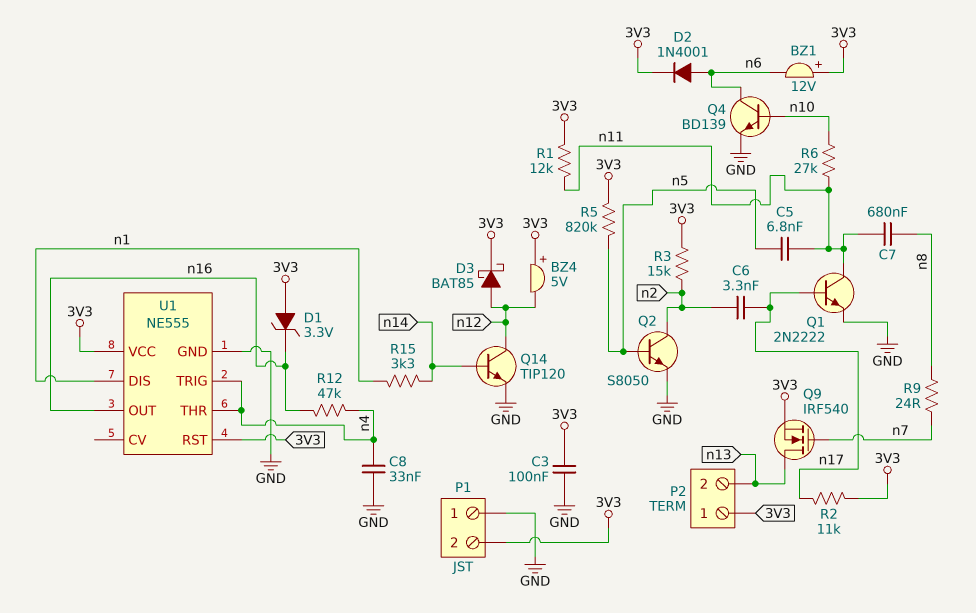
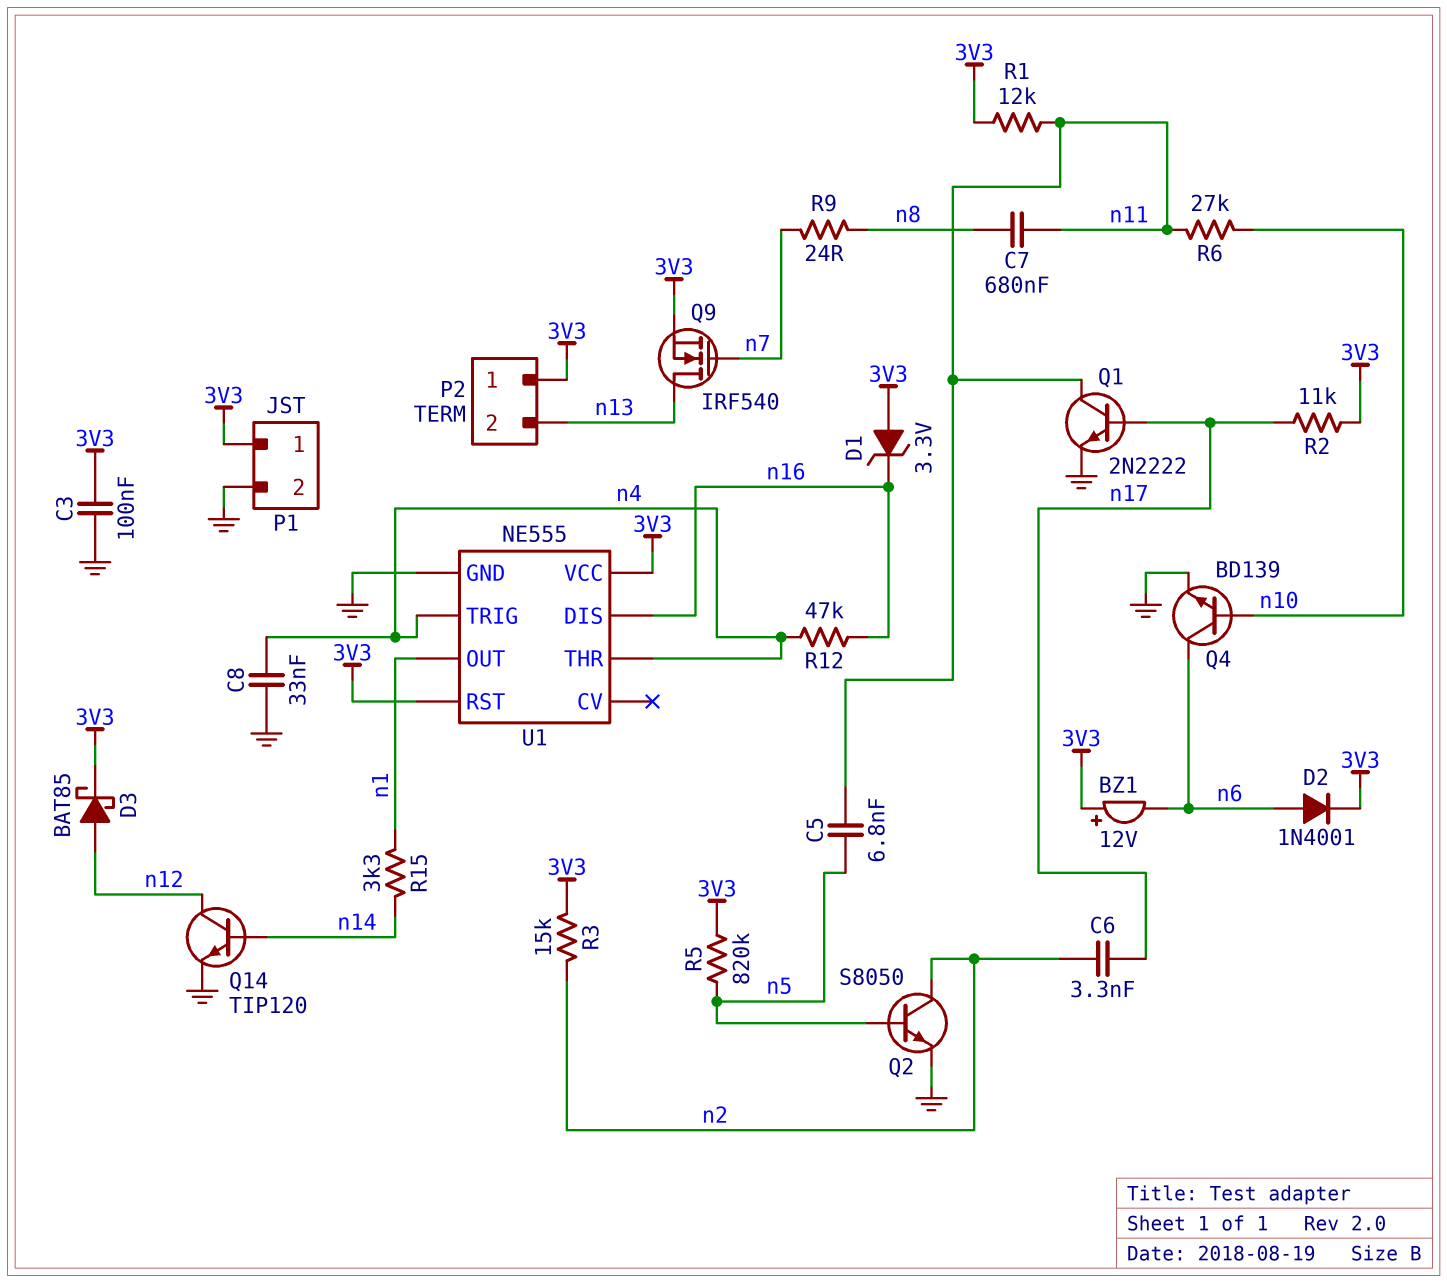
BZ4: buzzer 5V (plus 3V3, minus n12) -> none
P1 pin 1: GND -> 3V3
P1 pin 2: 3V3 -> GND
U1 pin DIS: n1 -> n16
U1 pin OUT: n16 -> n1

